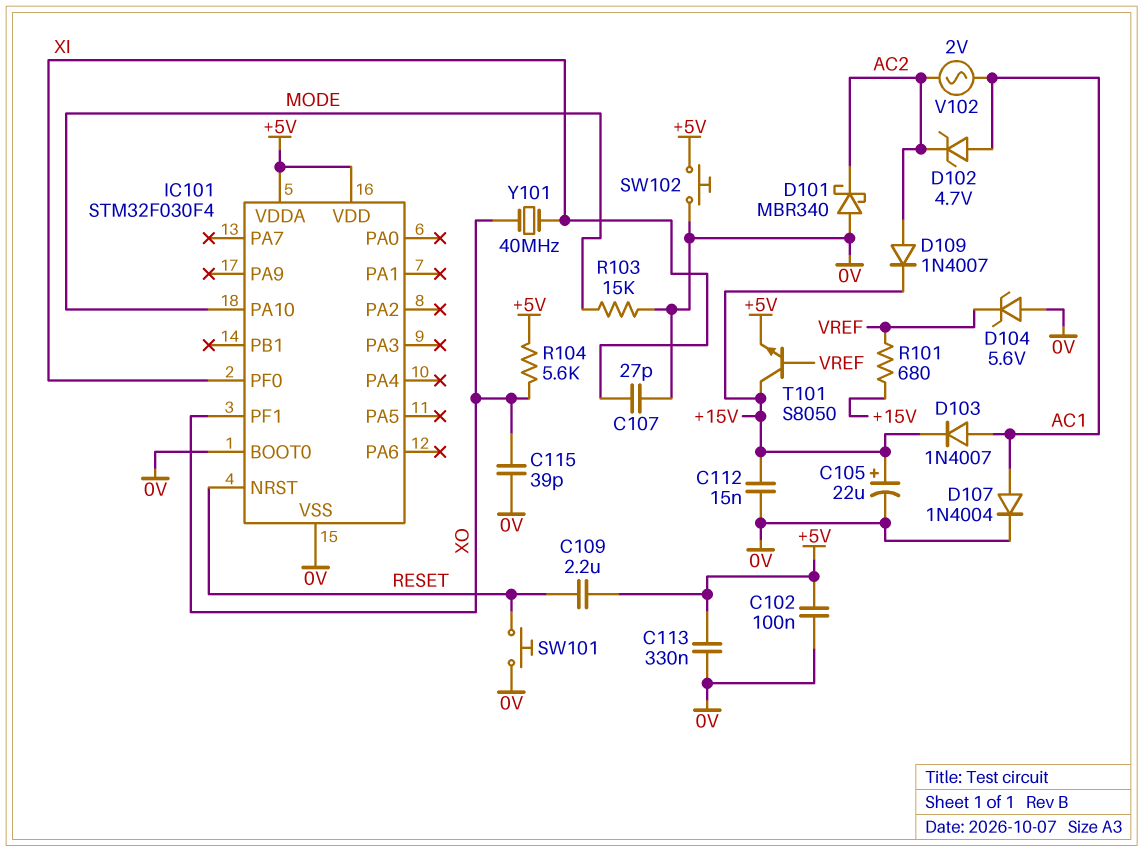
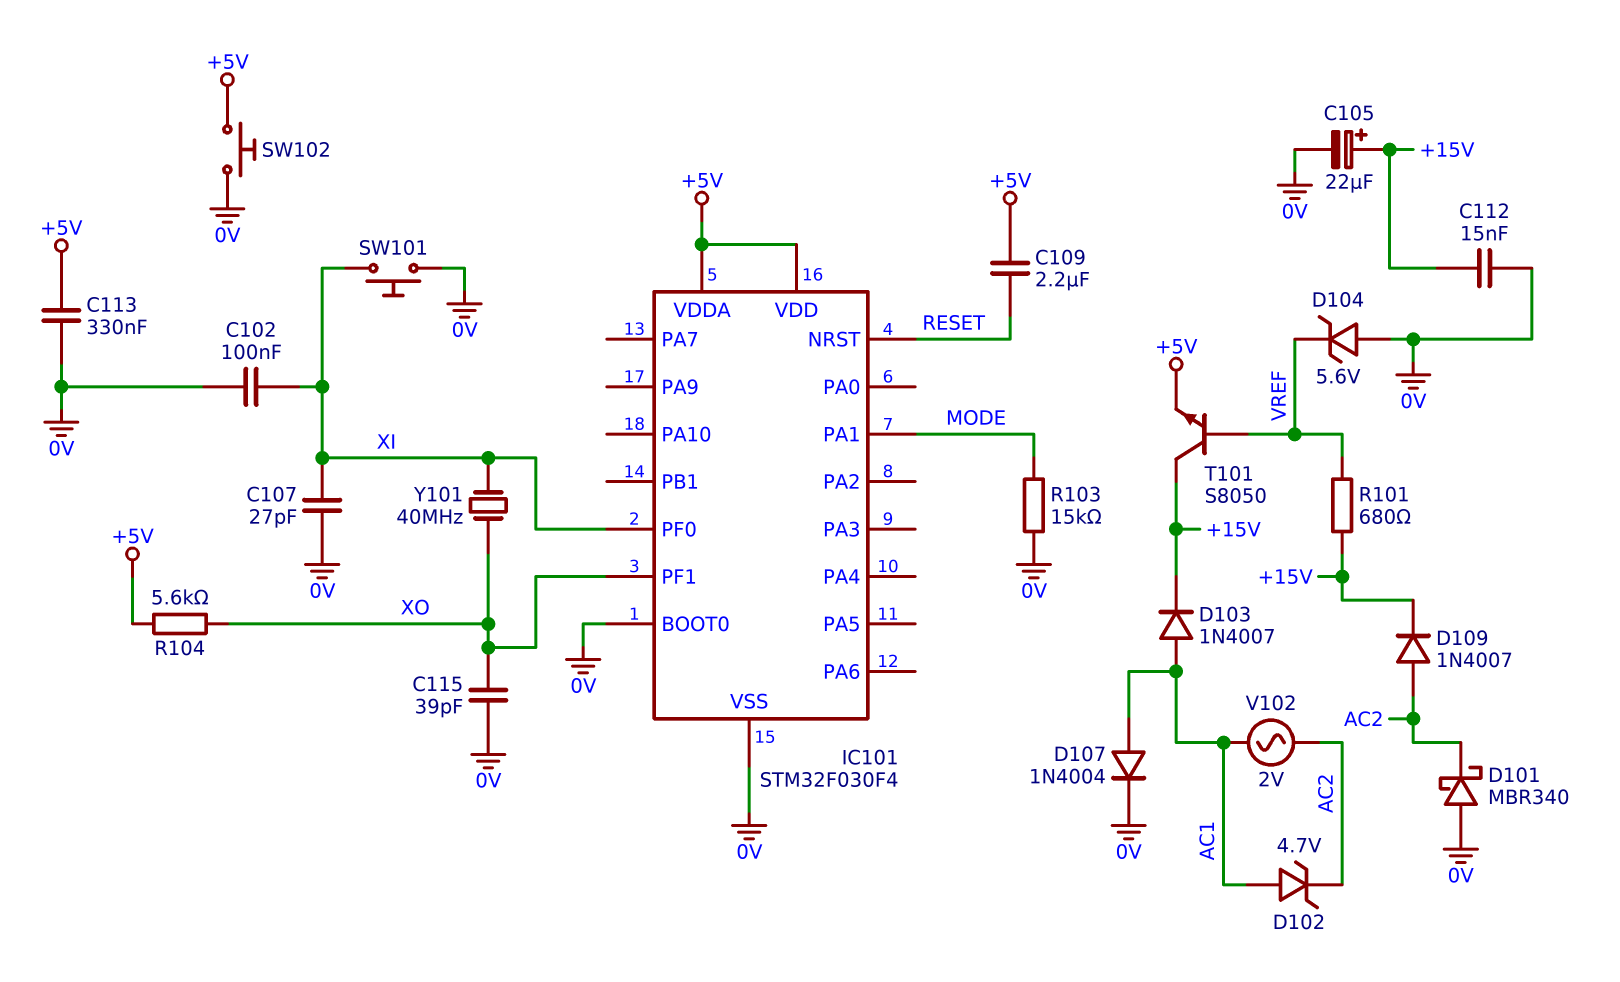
C102: 100nF (+5V, 0V) -> 100nF (0V, XI)
IC101 pin PA1: none -> MODE
IC101 pin PA10: MODE -> none
SW101: button (0V, RESET) -> button (0V, XI)

